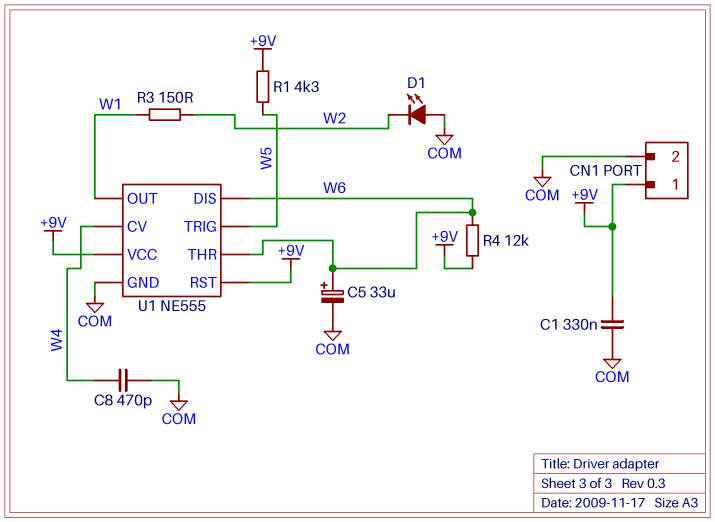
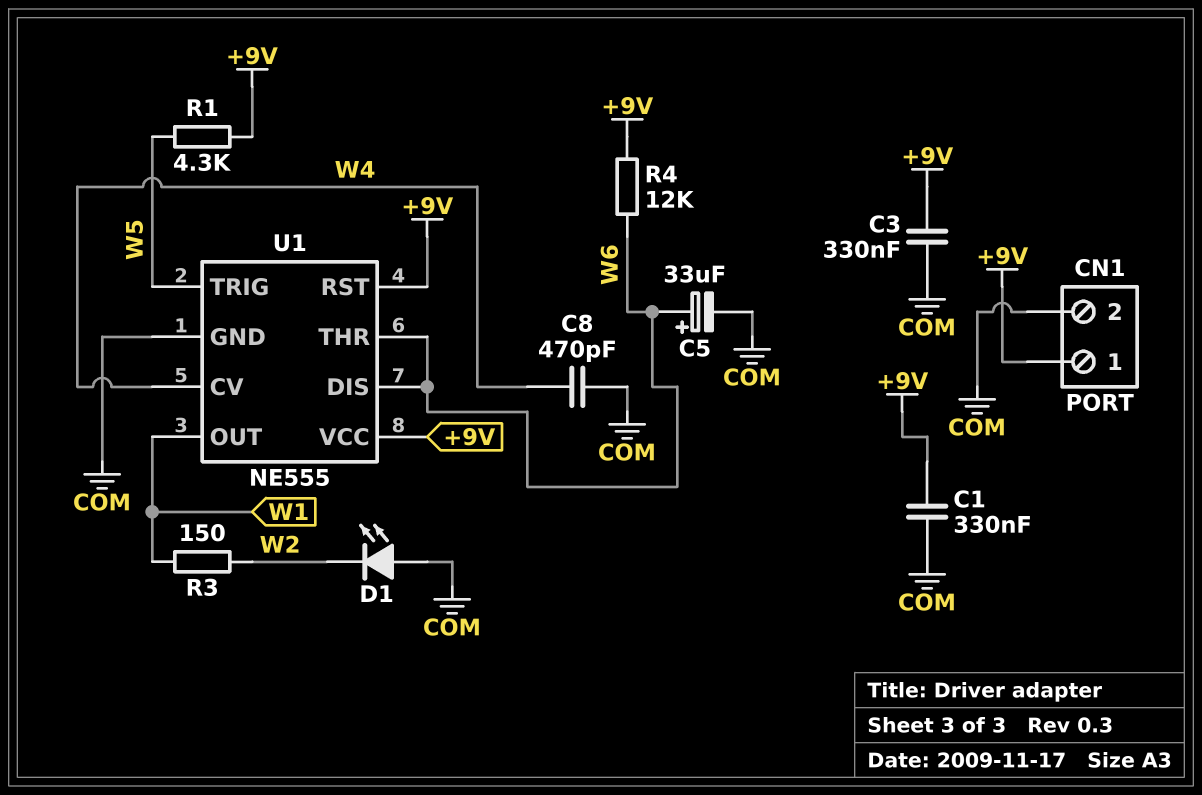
C3: none -> 330nF (+9V, COM)

